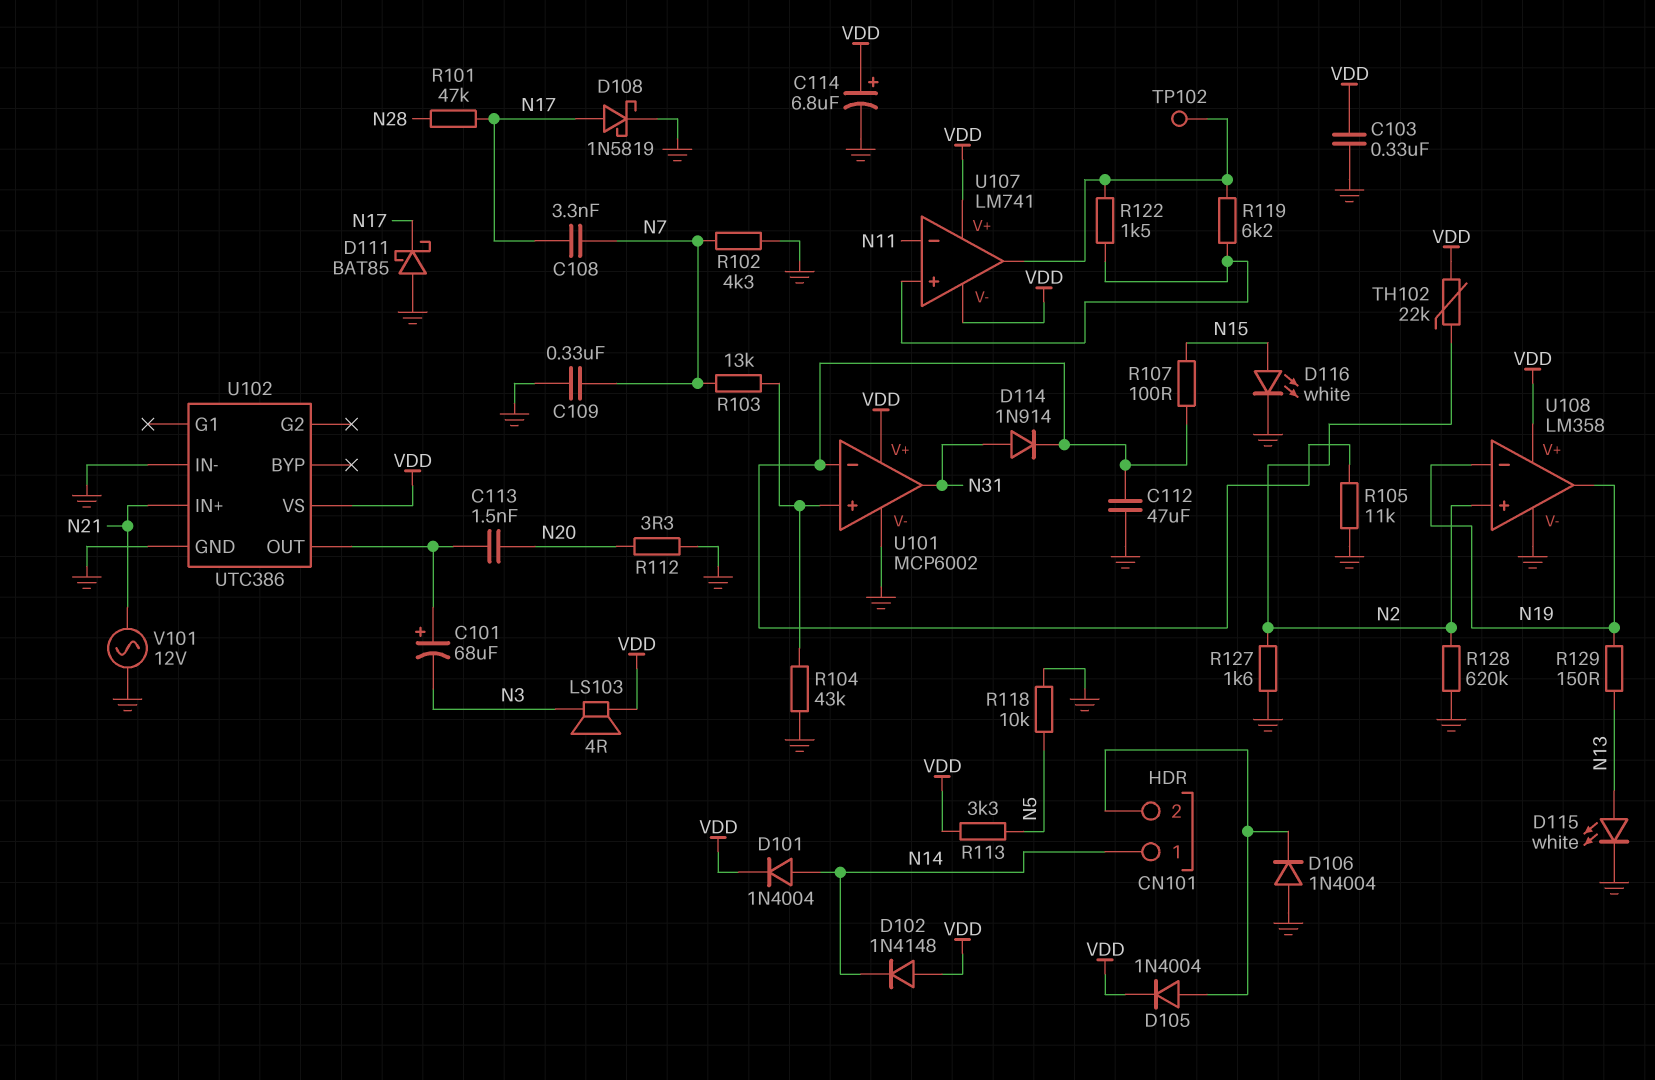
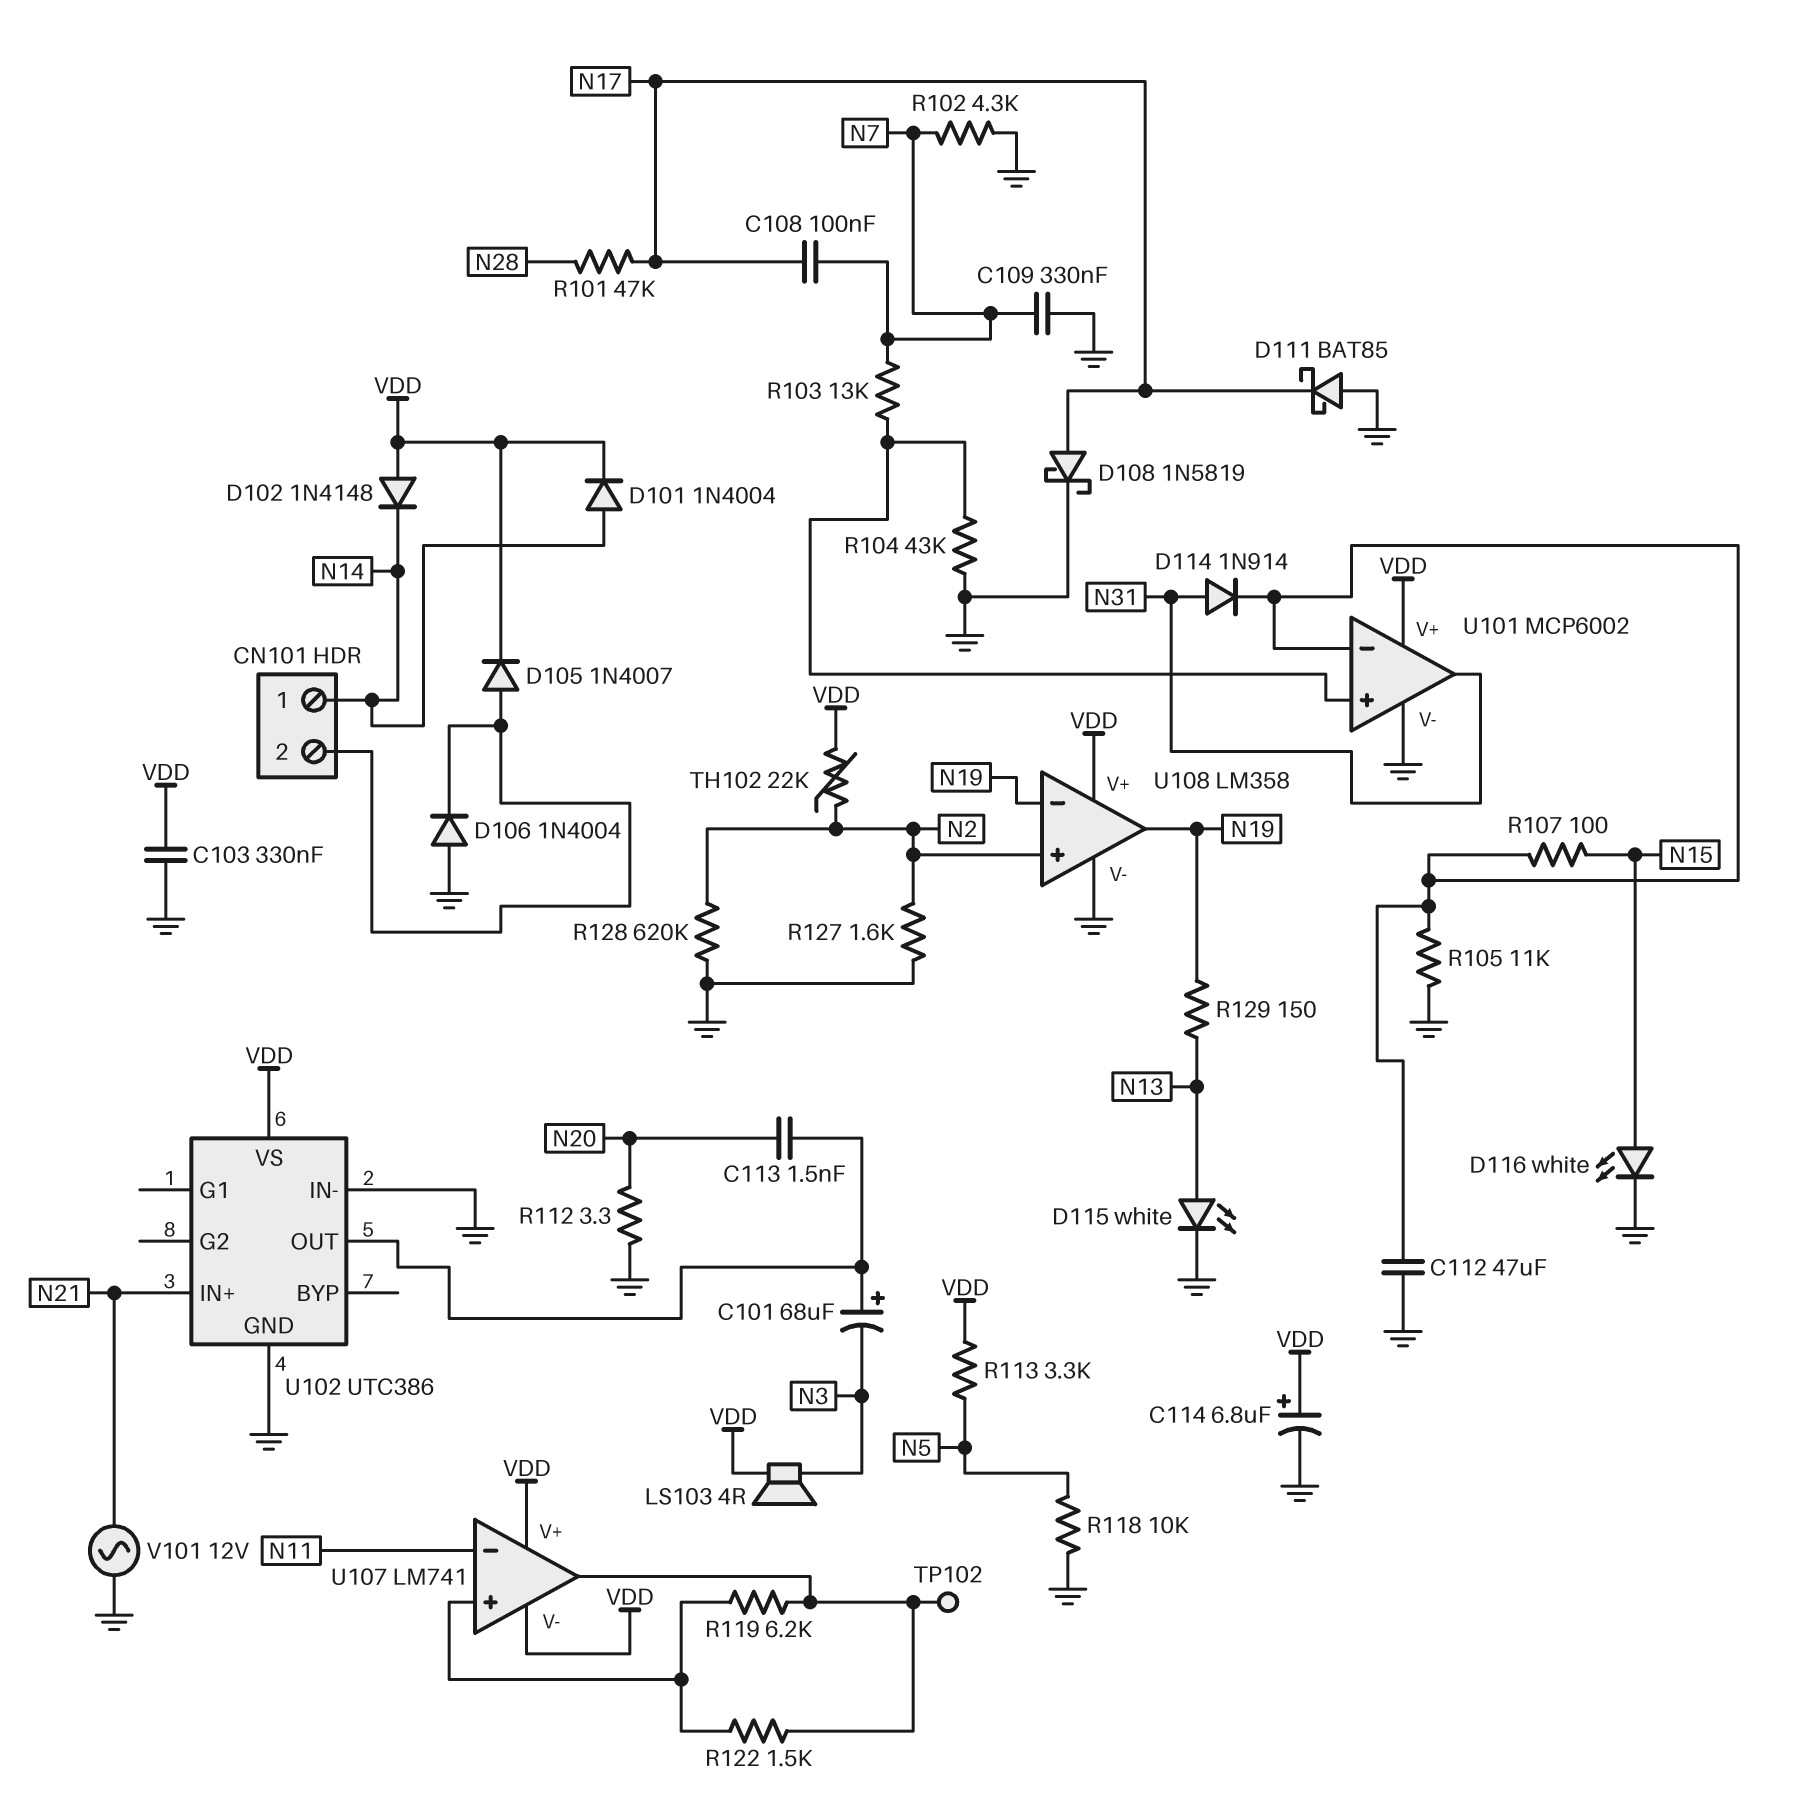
C108: 3.3nF (N7, N17) -> 100nF (N7, N17)
D105: diode 1N4004 (A CN101/2, K VDD) -> diode 1N4007 (A CN101/2, K VDD)

